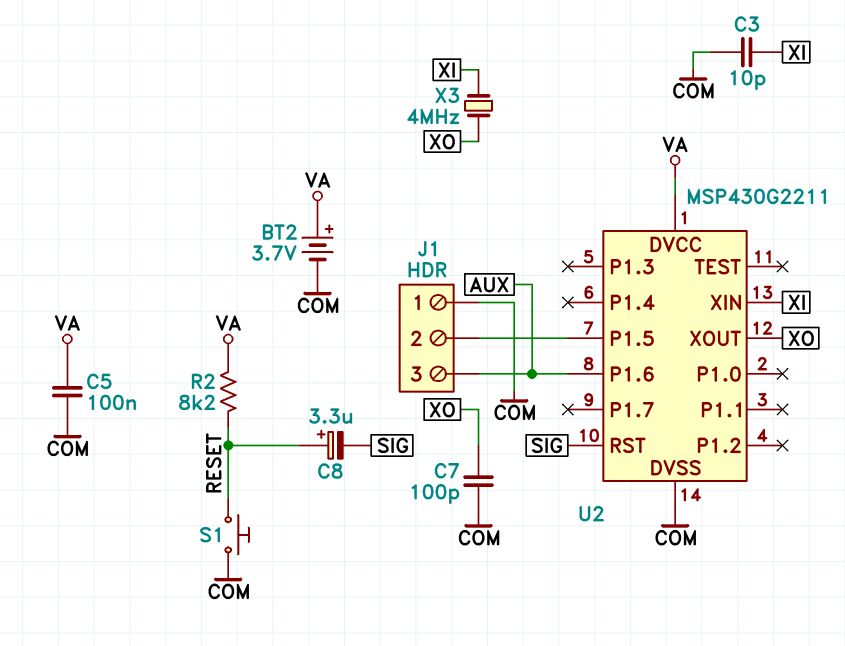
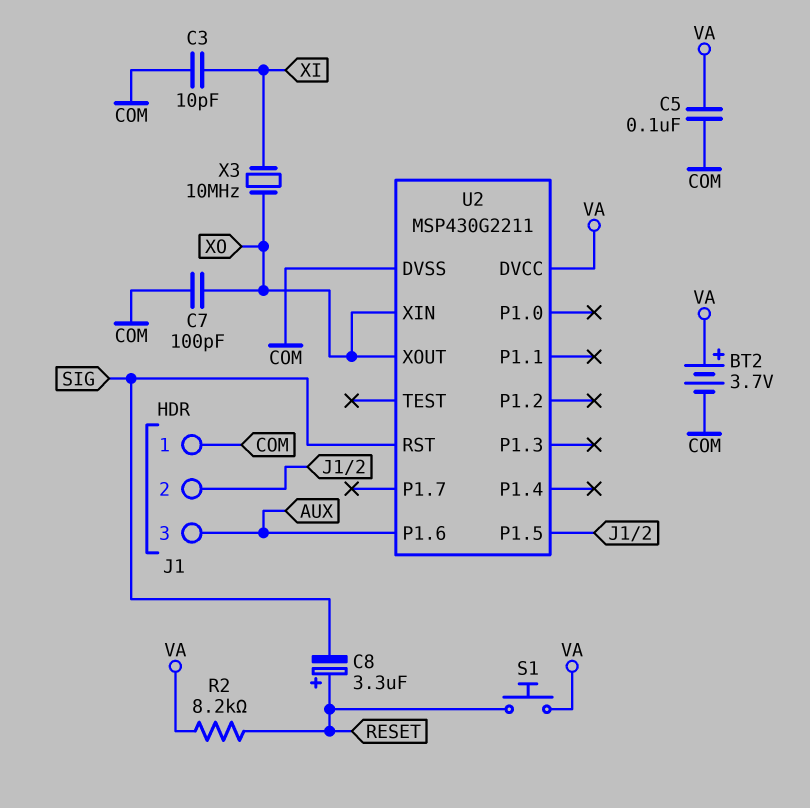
S1: button (COM, RESET) -> button (RESET, VA)
U2 pin XIN: XI -> XO
X3: 4MHz (XI, XO) -> 10MHz (XI, XO)

